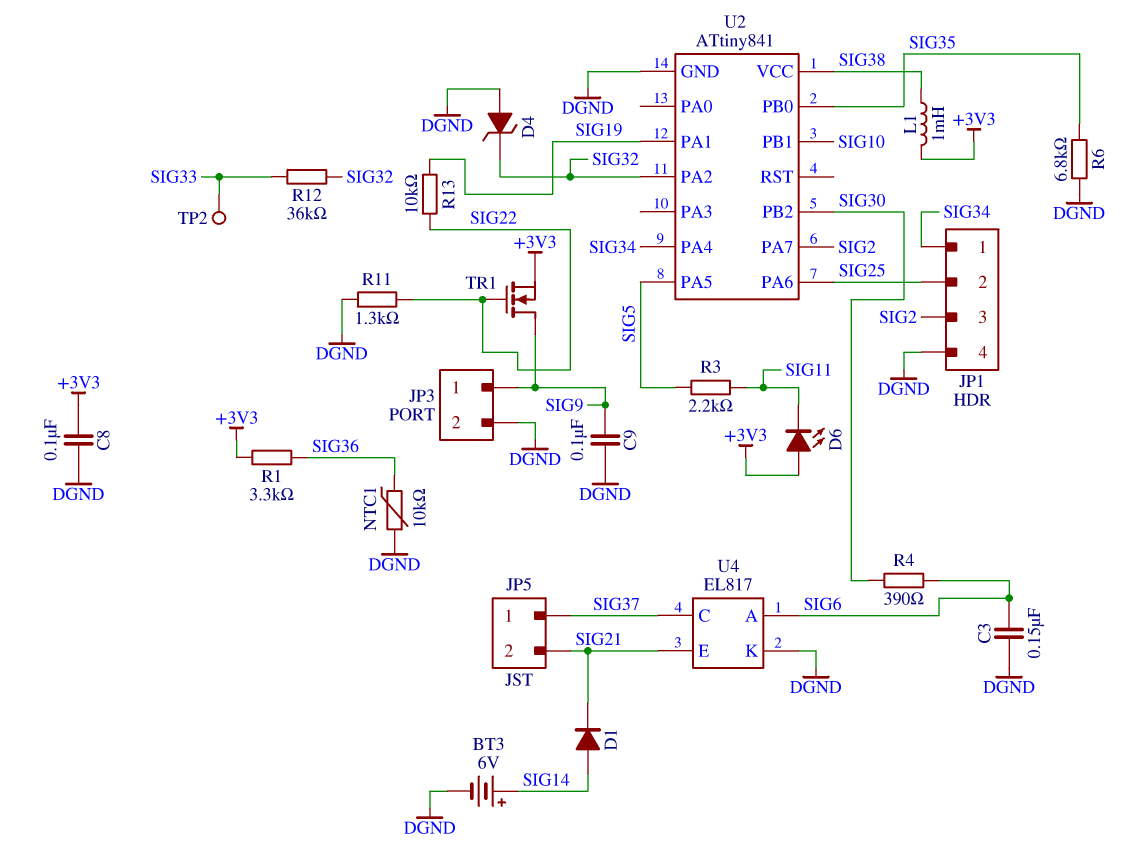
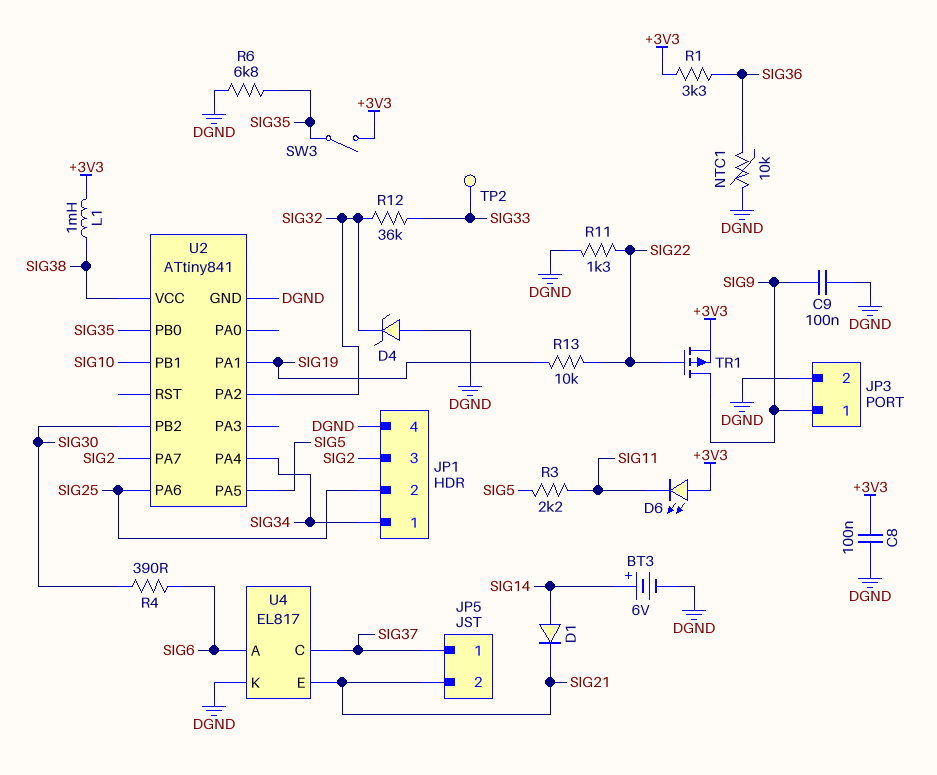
C3: 150nF (DGND, SIG6) -> none
SW3: none -> switch (+3V3, SIG35)
TR1: NMOS (G SIG22, D SIG9, S +3V3) -> PMOS (G SIG22, D SIG9, S +3V3)

